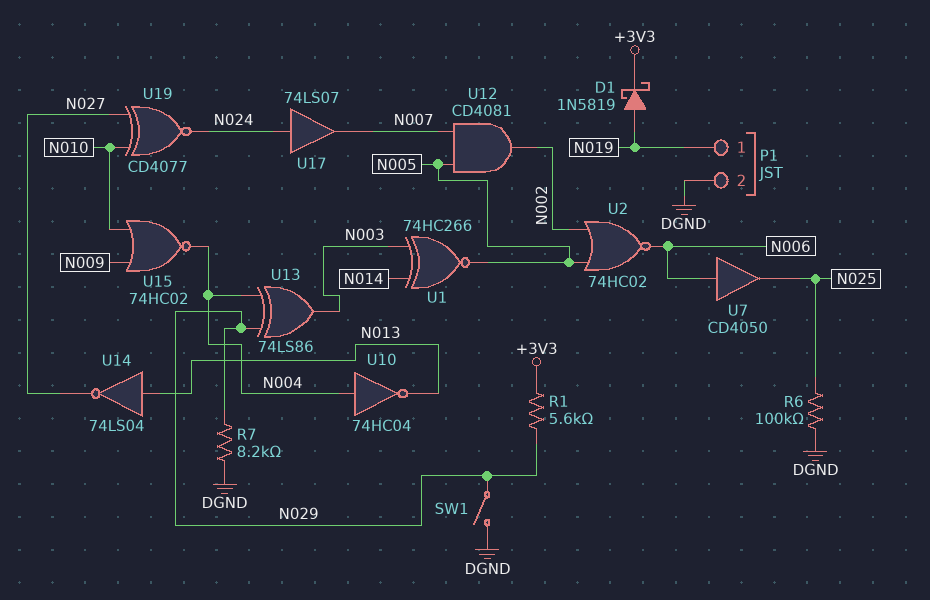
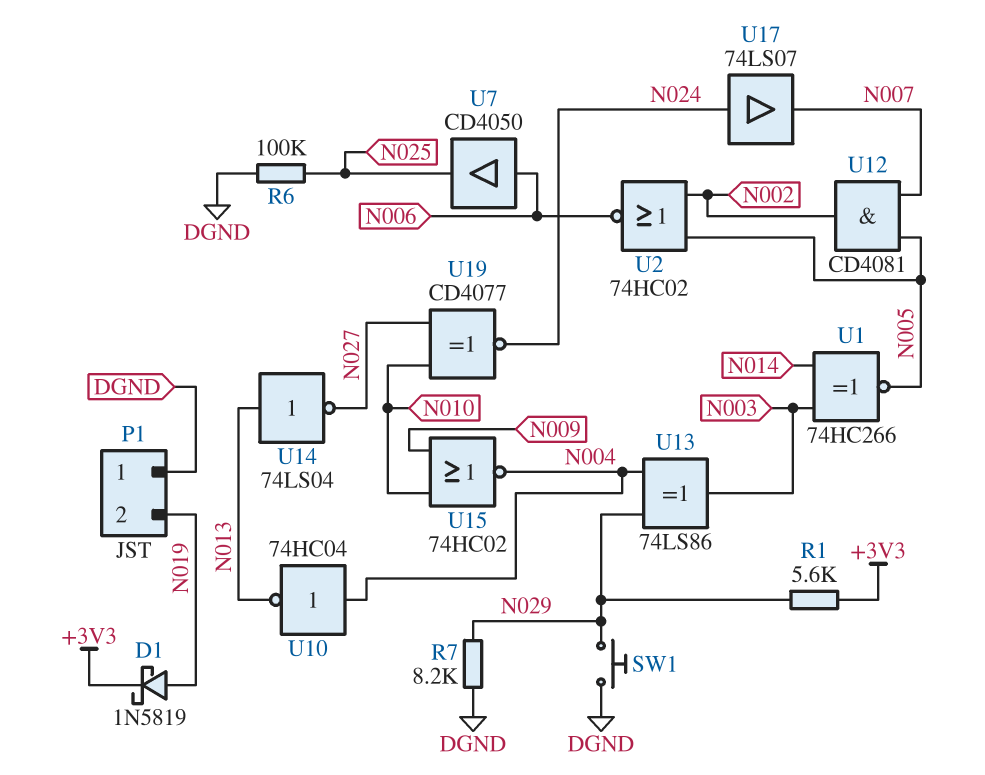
P1 pin 1: N019 -> DGND
P1 pin 2: DGND -> N019
SW1: switch (DGND, N029) -> button (DGND, N029)

